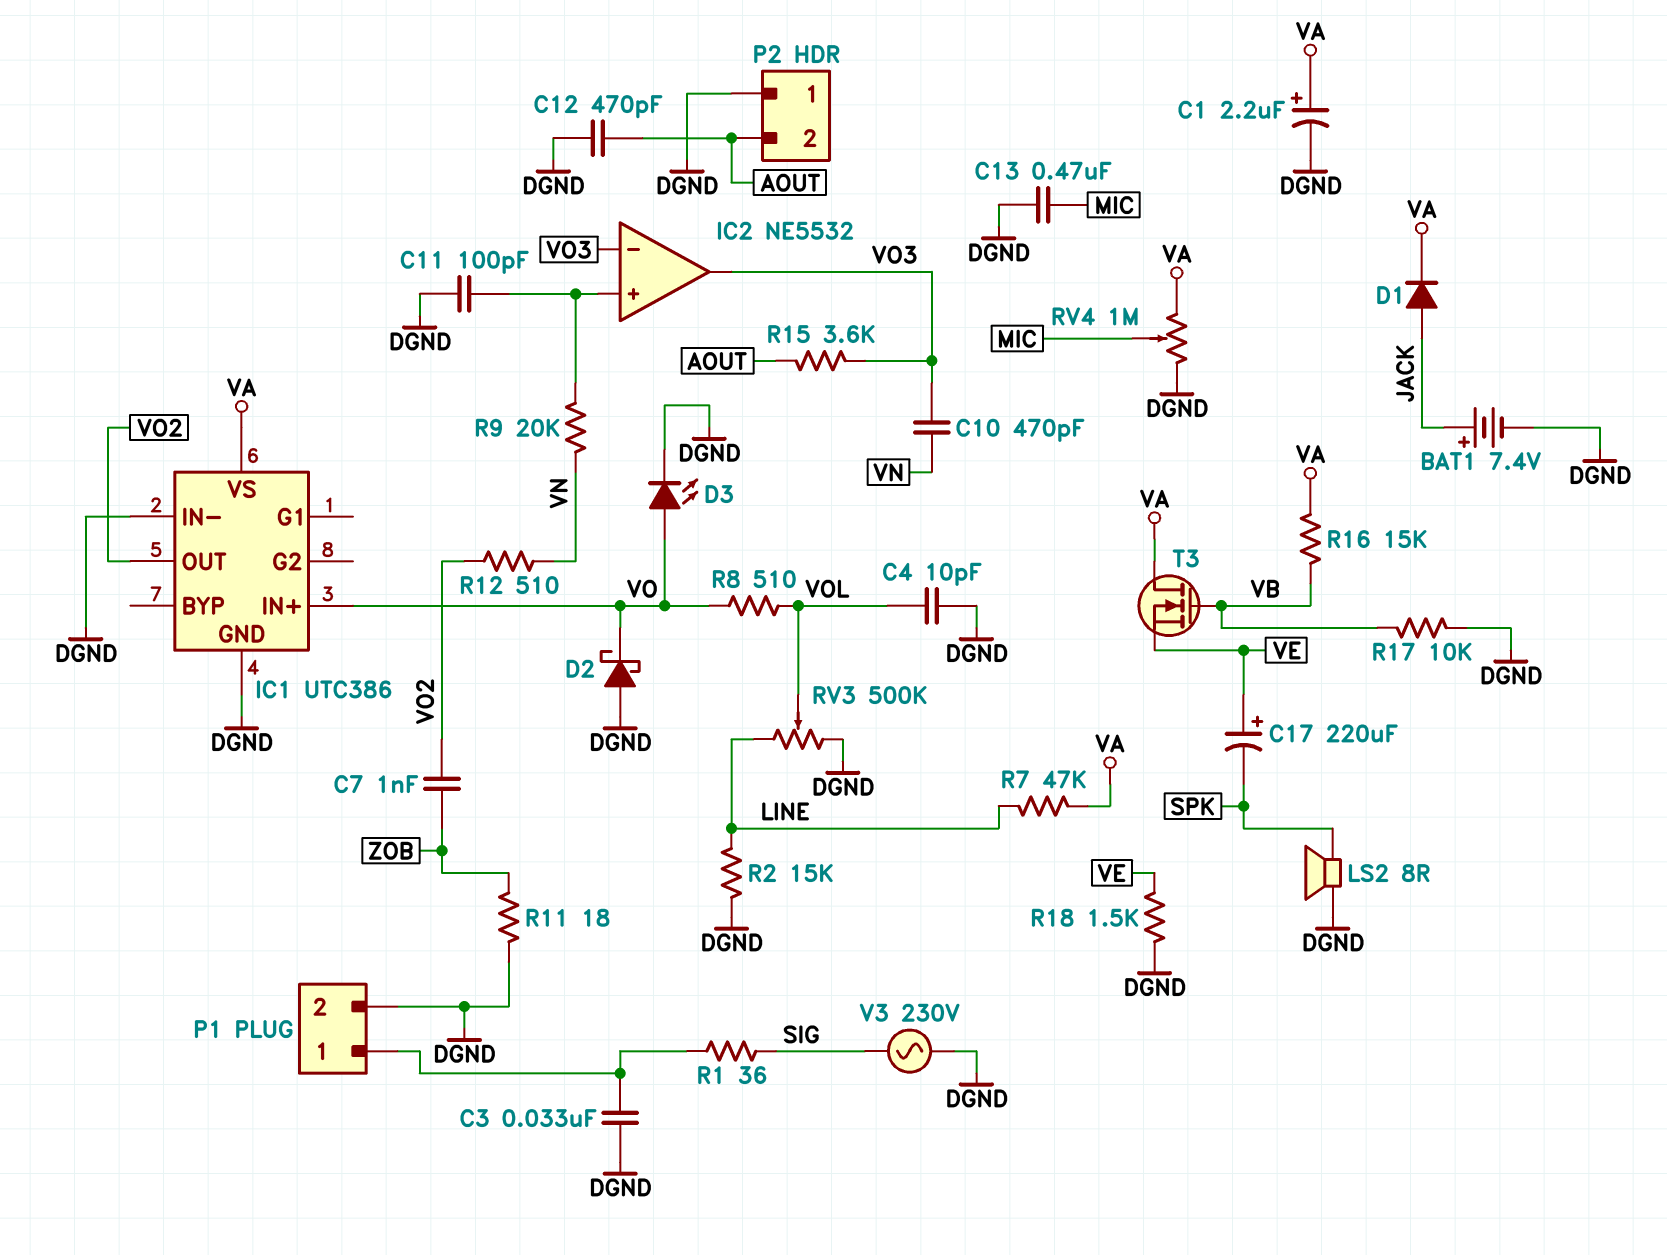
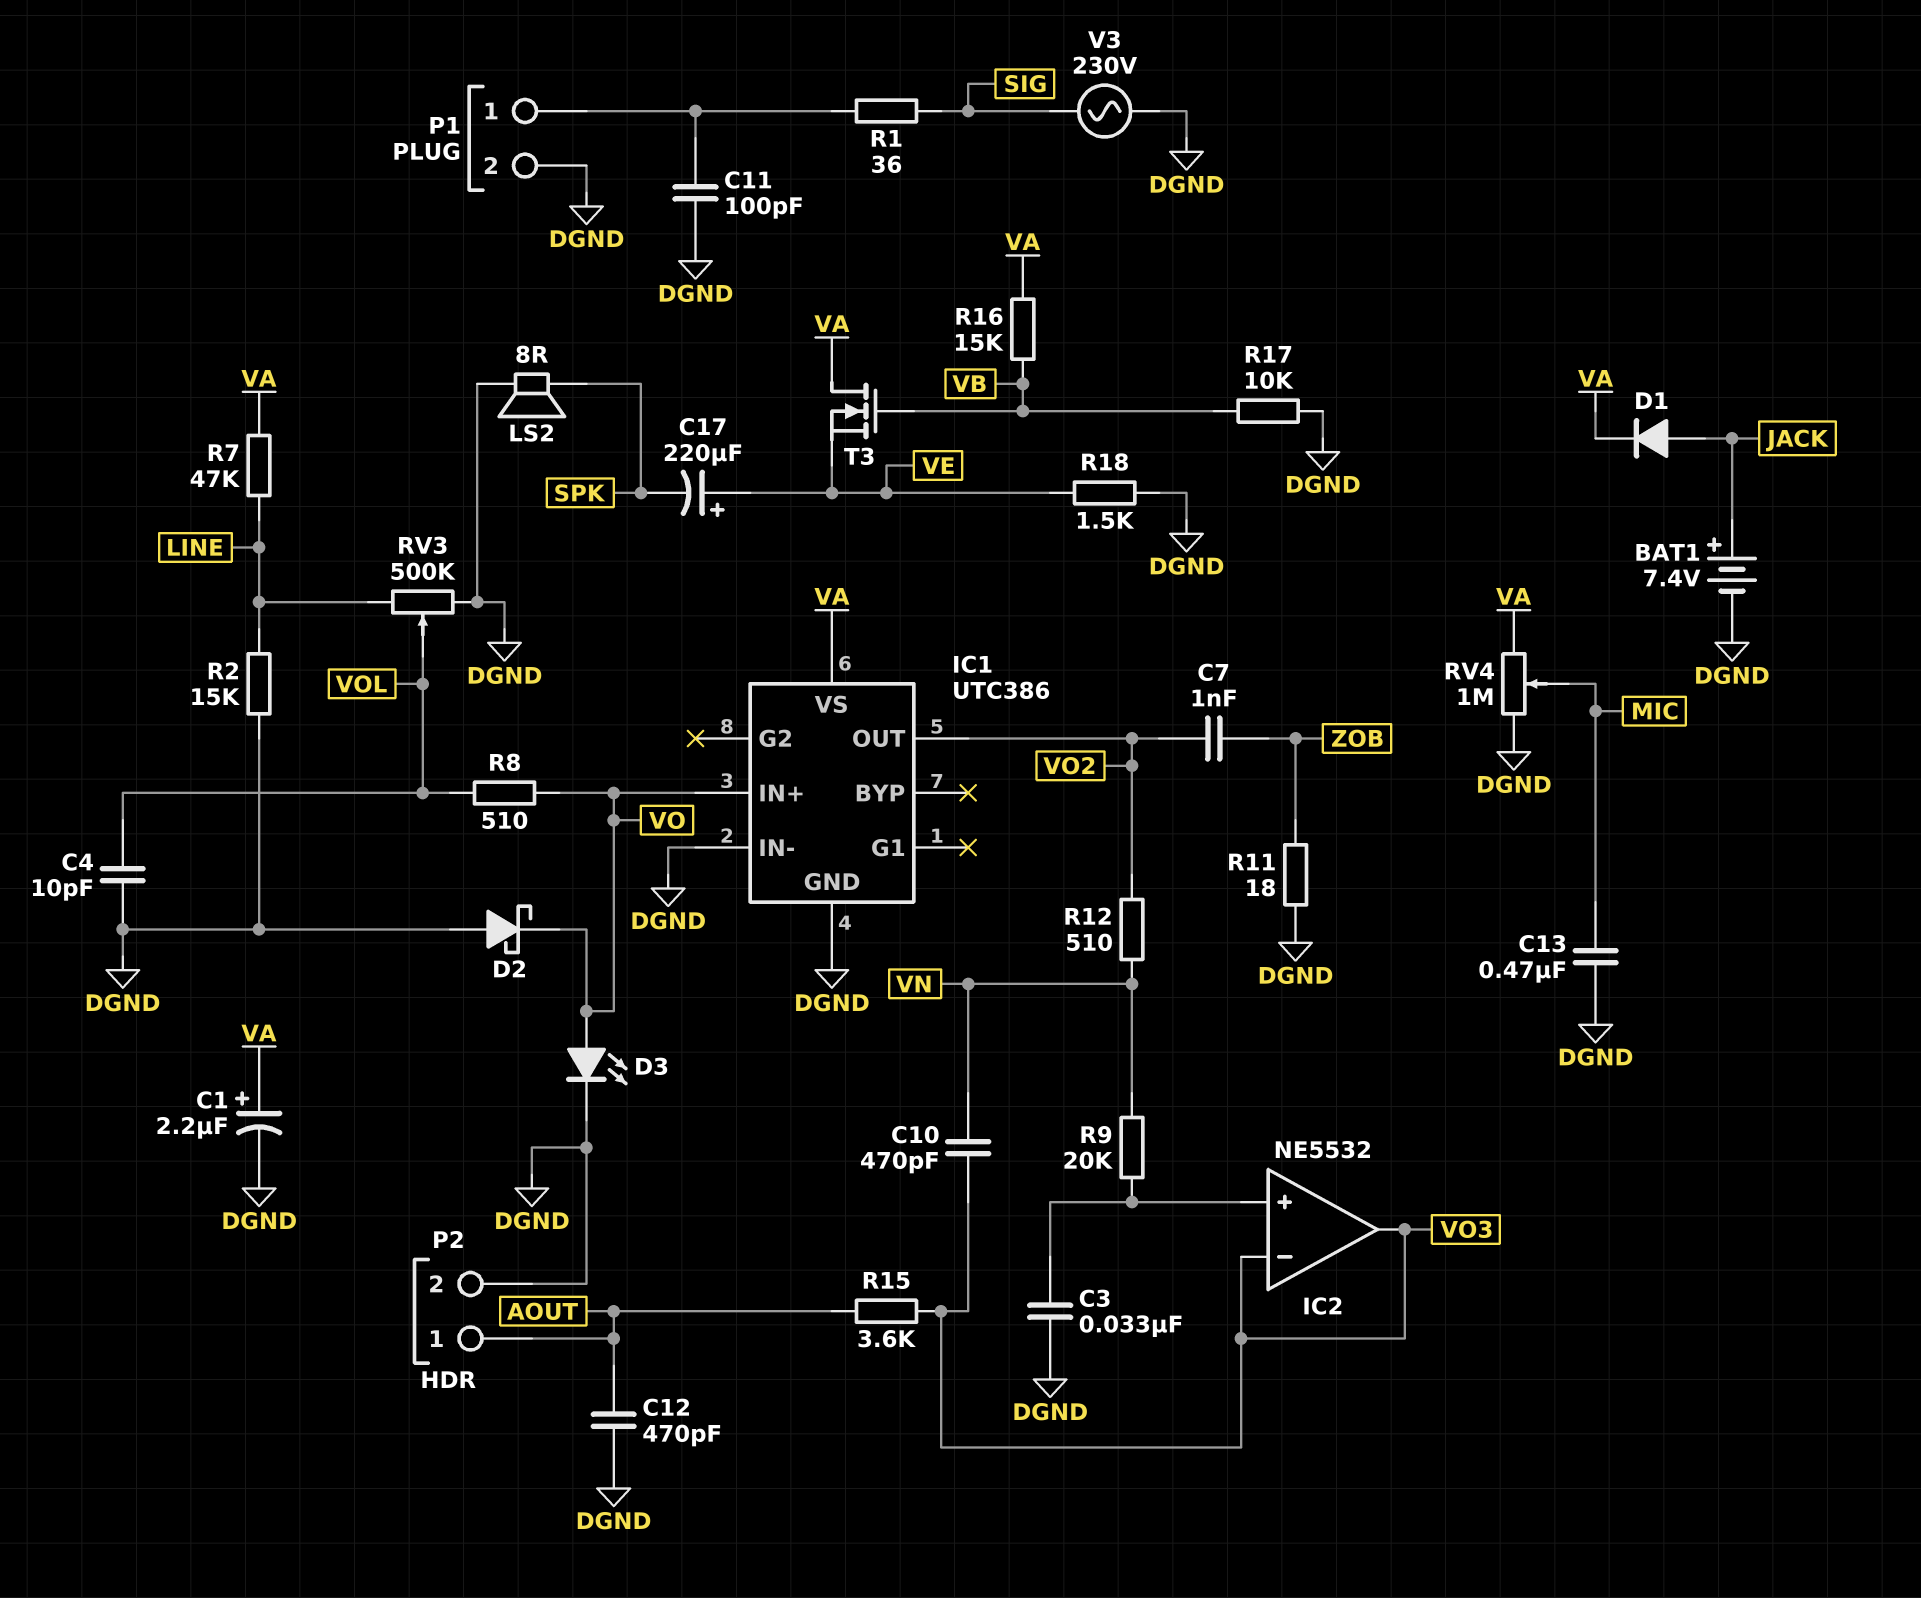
C3: 33nF (DGND, P1/1) -> 33nF (DGND, IC2/in+)
C11: 100pF (DGND, IC2/in+) -> 100pF (DGND, P1/1)
P2 pin 1: DGND -> AOUT
P2 pin 2: AOUT -> DGND

